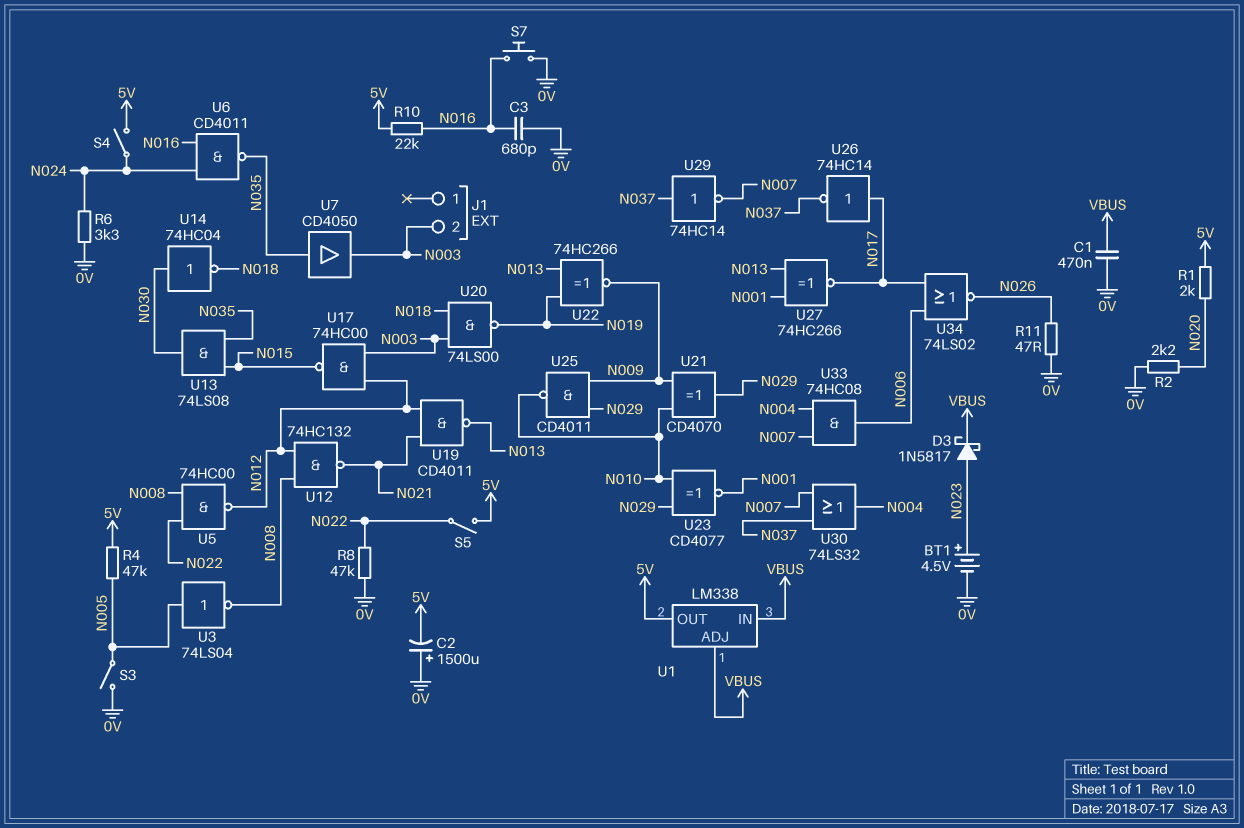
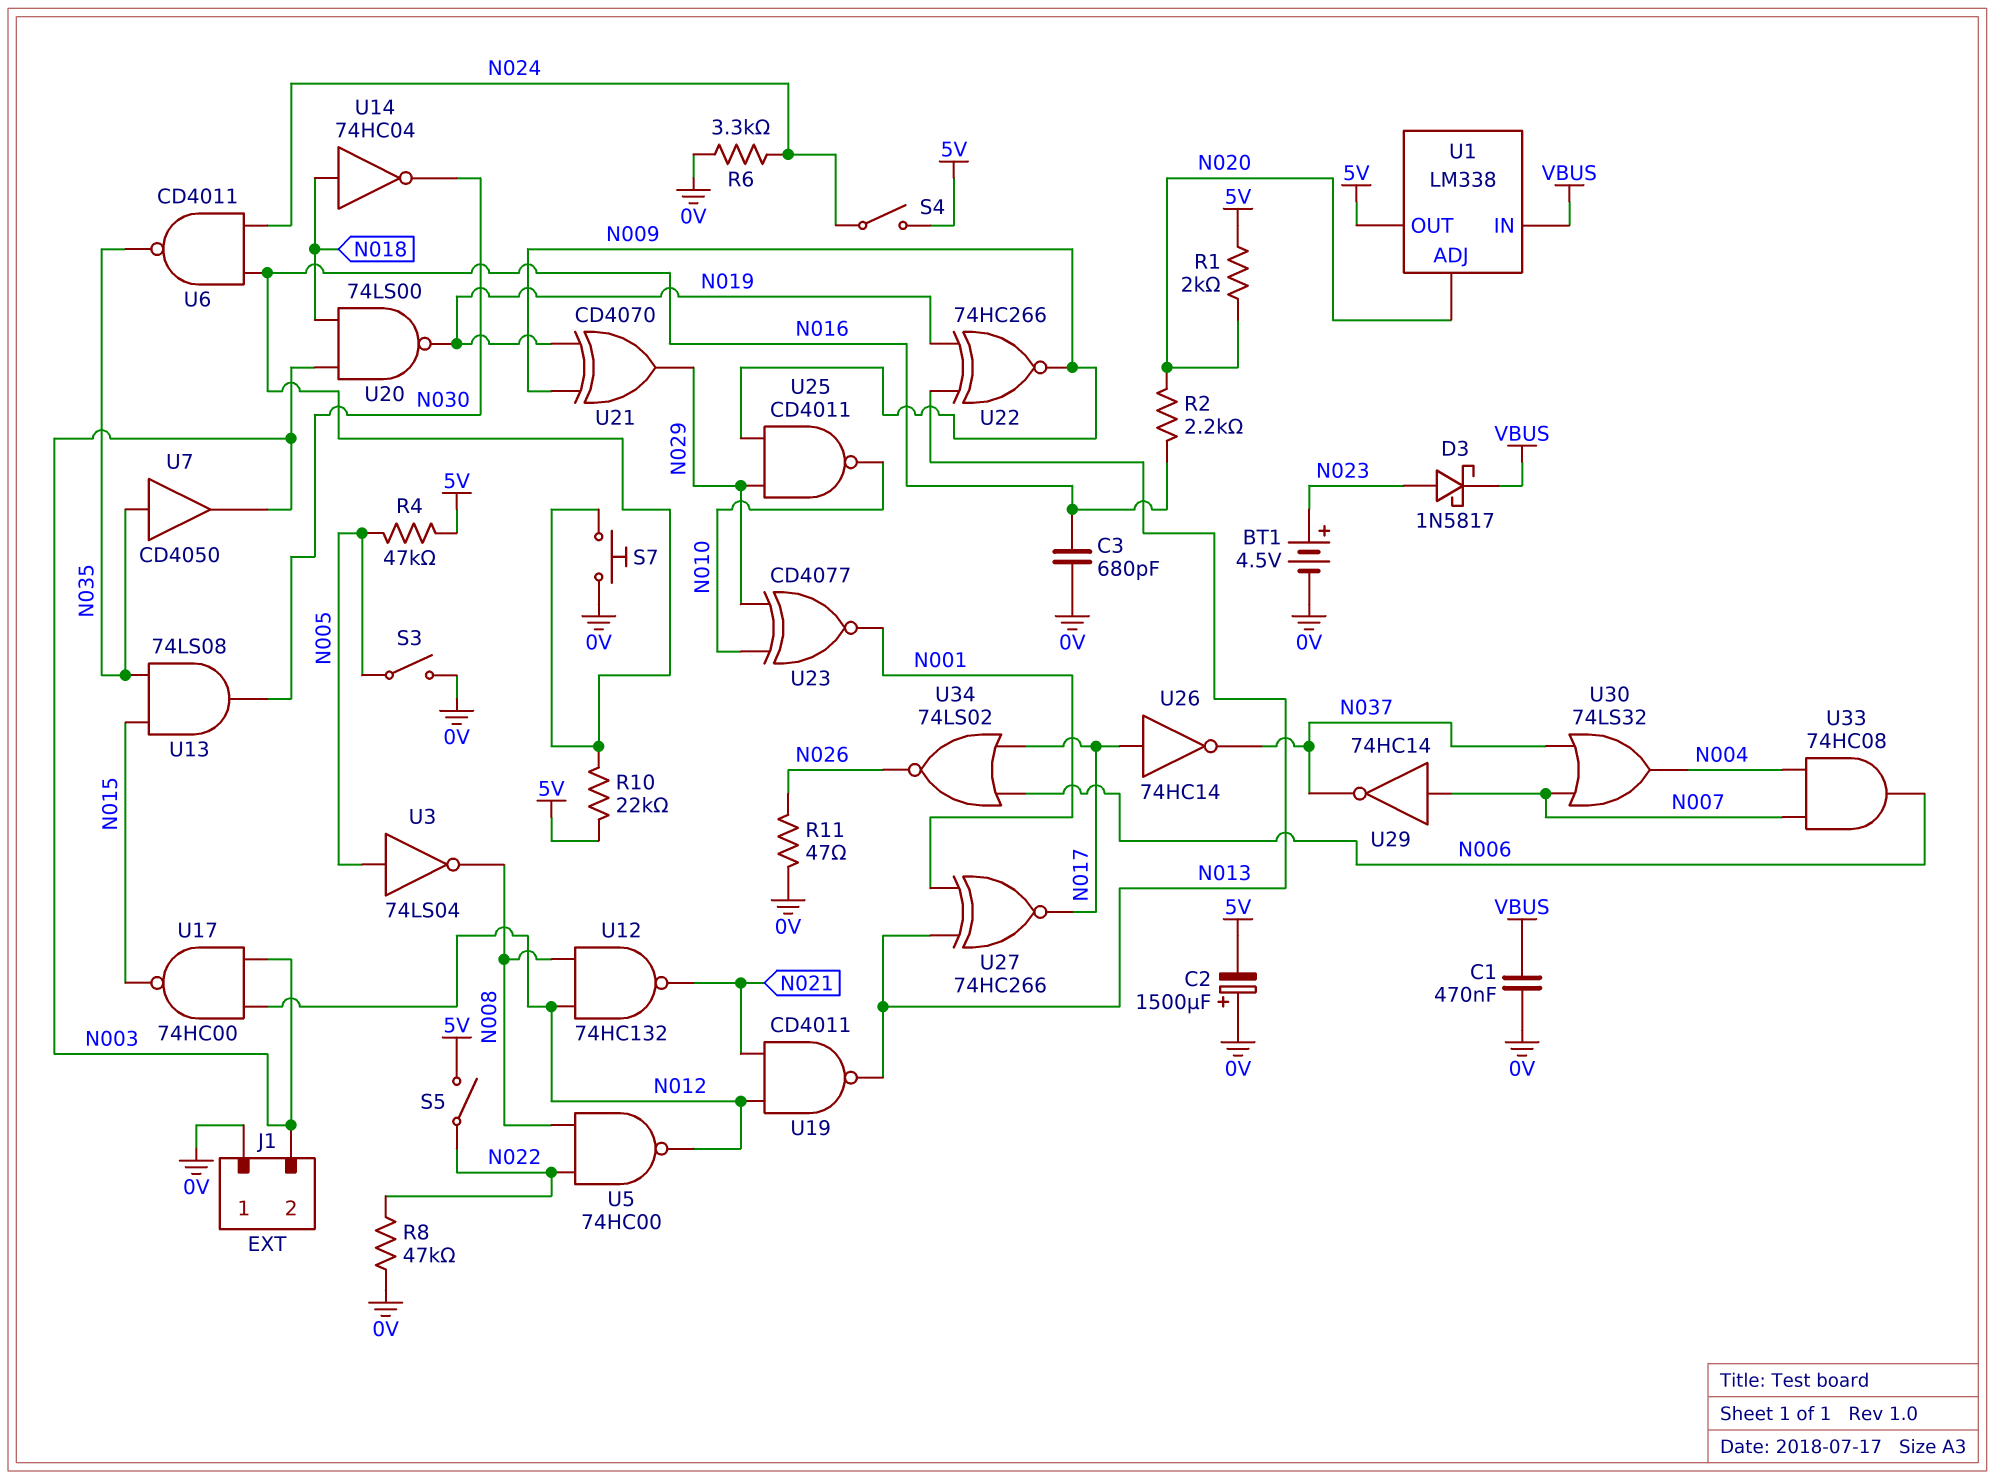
J1 pin 1: none -> 0V
R2: 2.2k (0V, N020) -> 2.2k (N016, N020)
U1 pin ADJ: VBUS -> N020
U14: NOT 74HC04 (in N030, out N018) -> NOT 74HC04 (in N018, out N030)
U21: XOR CD4070 (in N009, in N010, out N029) -> XOR CD4070 (in N009, in N019, out N029)
U29: NOT 74HC14 (in N037, out N007) -> NOT 74HC14 (in N007, out N037)

